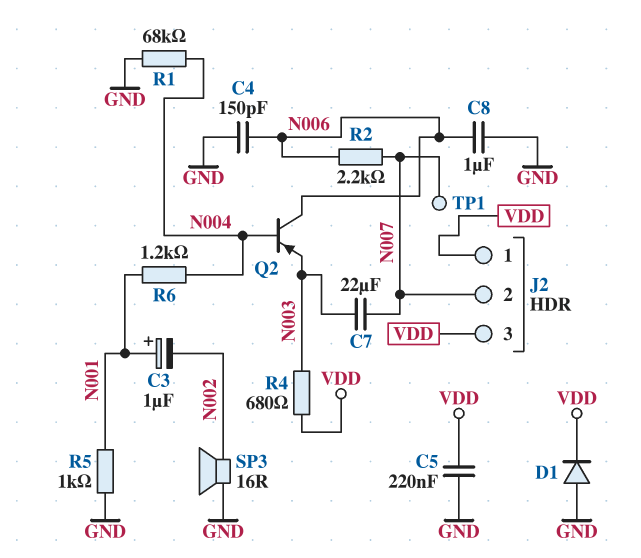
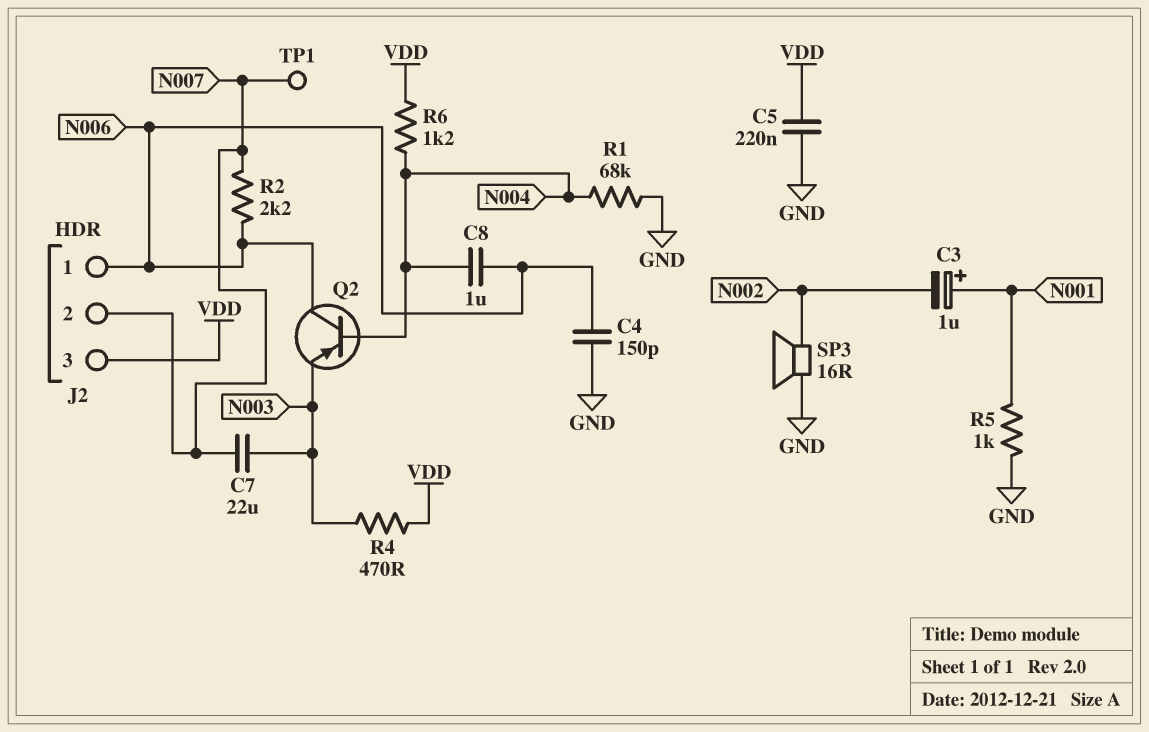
C8: 1uF (GND, N006) -> 1uF (N004, N006)
D1: diode (A GND, K VDD) -> none
J2 pin 1: VDD -> N006
R4: 680 (N003, VDD) -> 470 (N003, VDD)
R6: 1.2k (N001, N004) -> 1.2k (N004, VDD)

